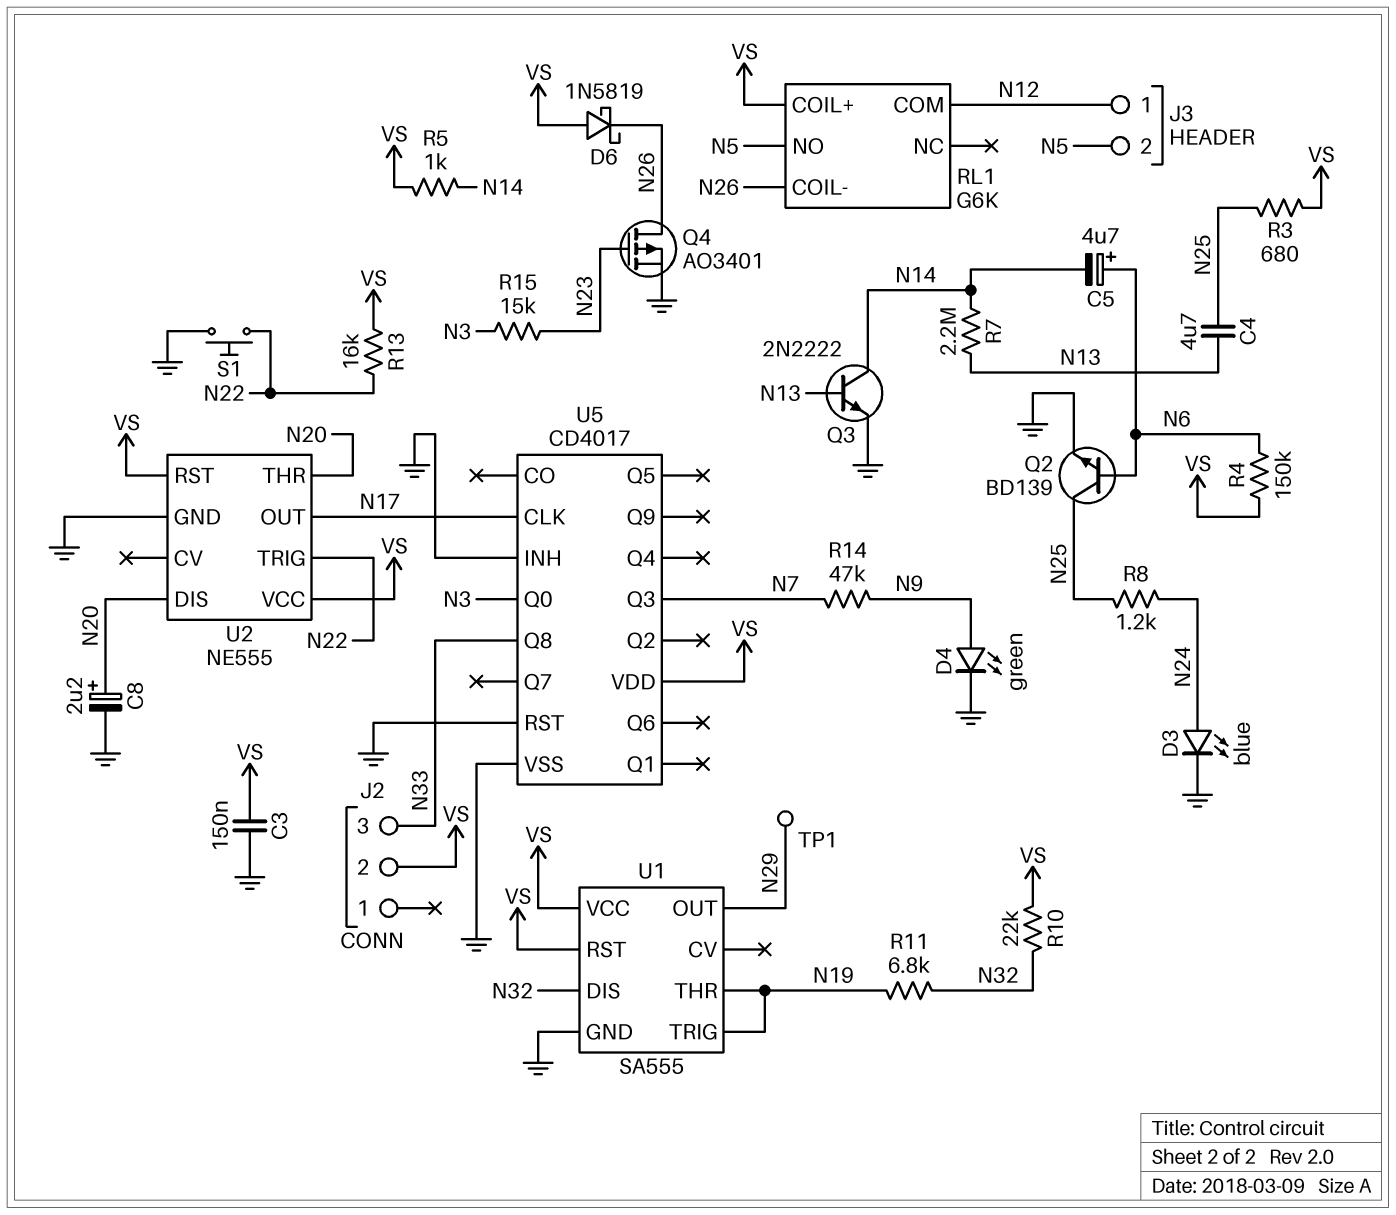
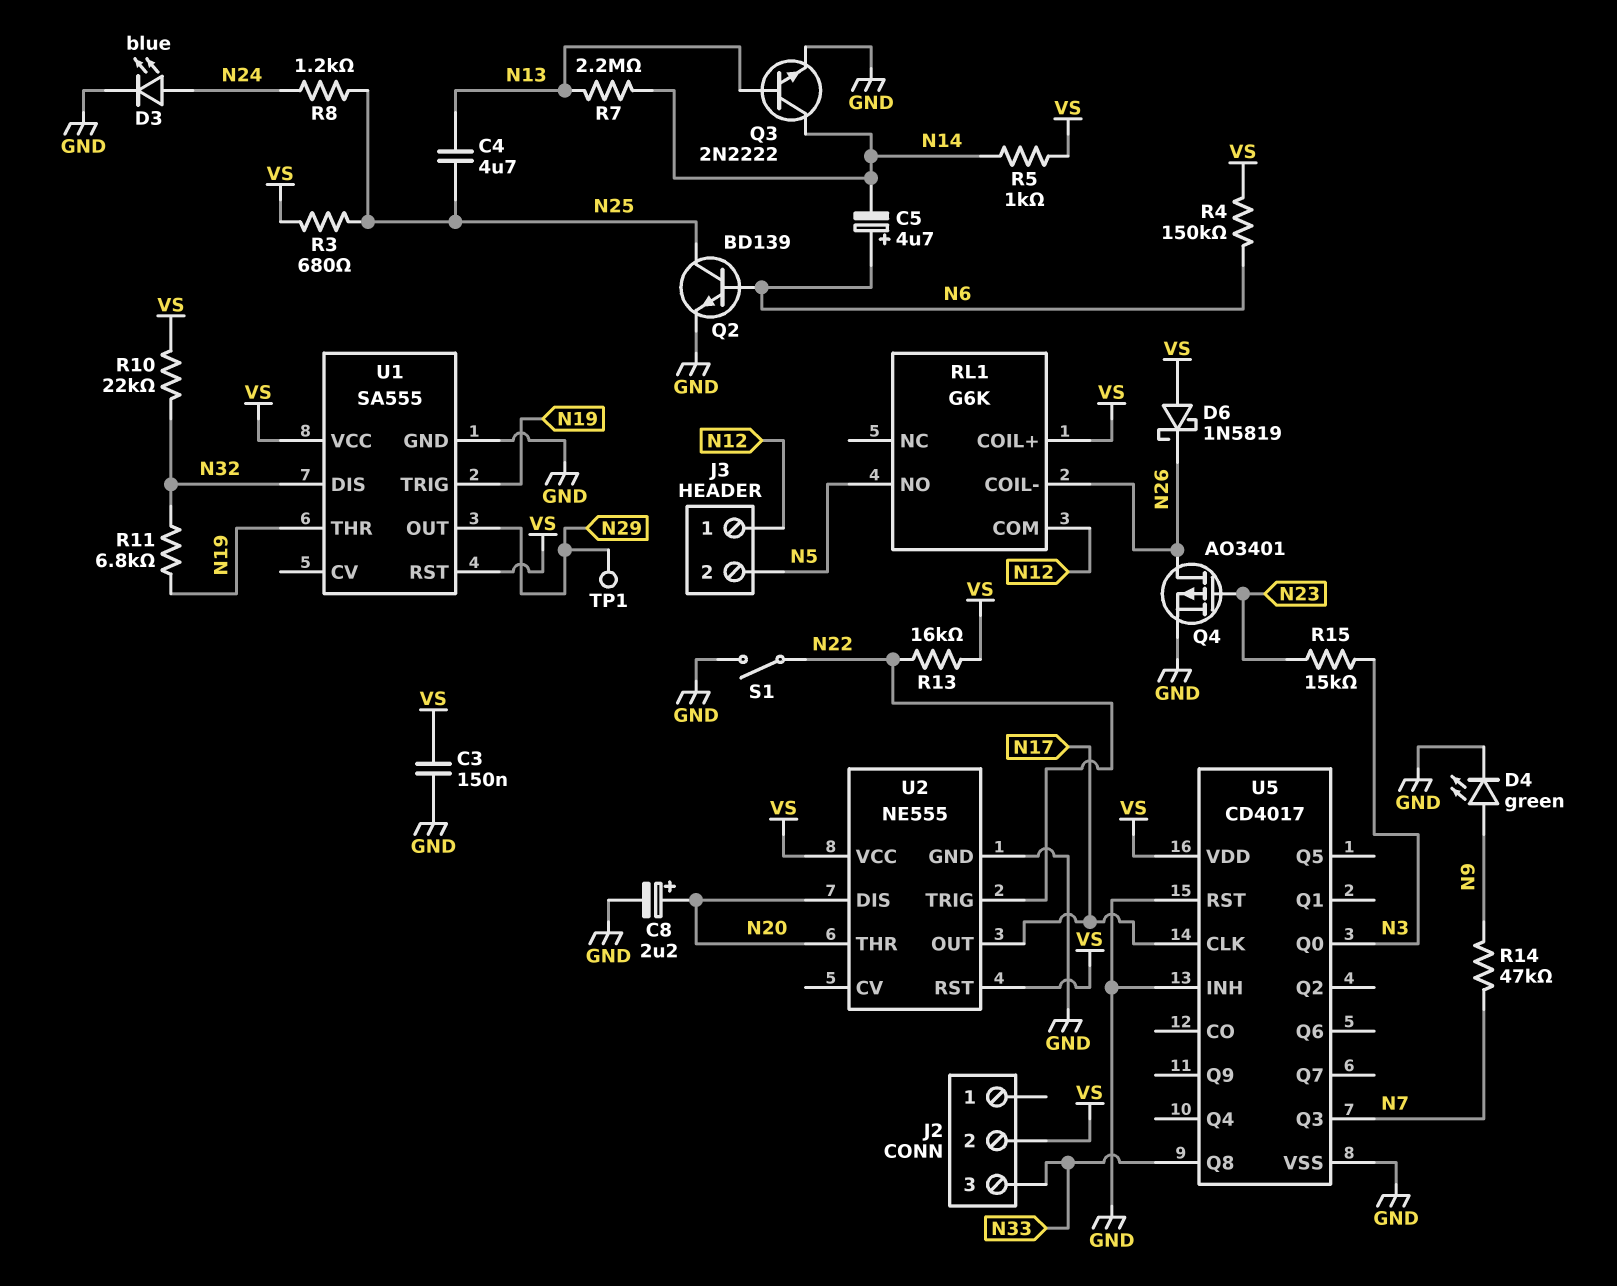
S1: button (GND, N22) -> switch (GND, N22)

